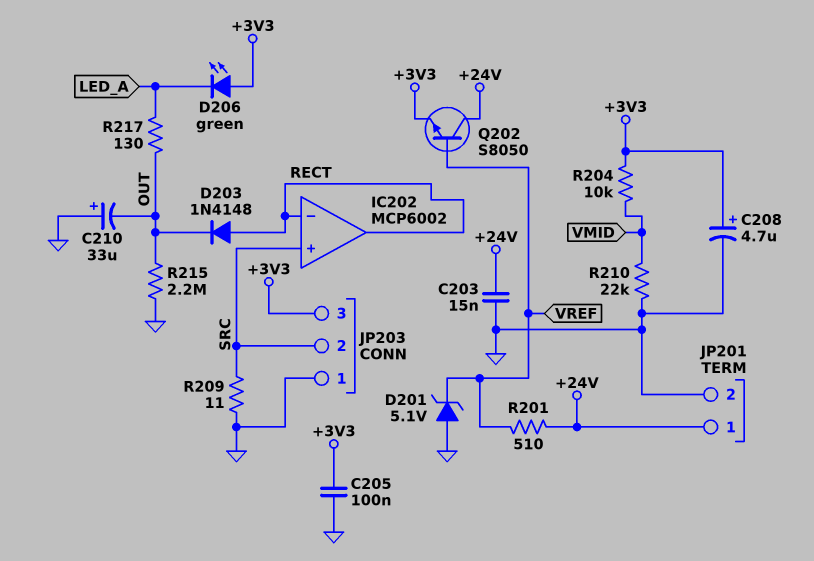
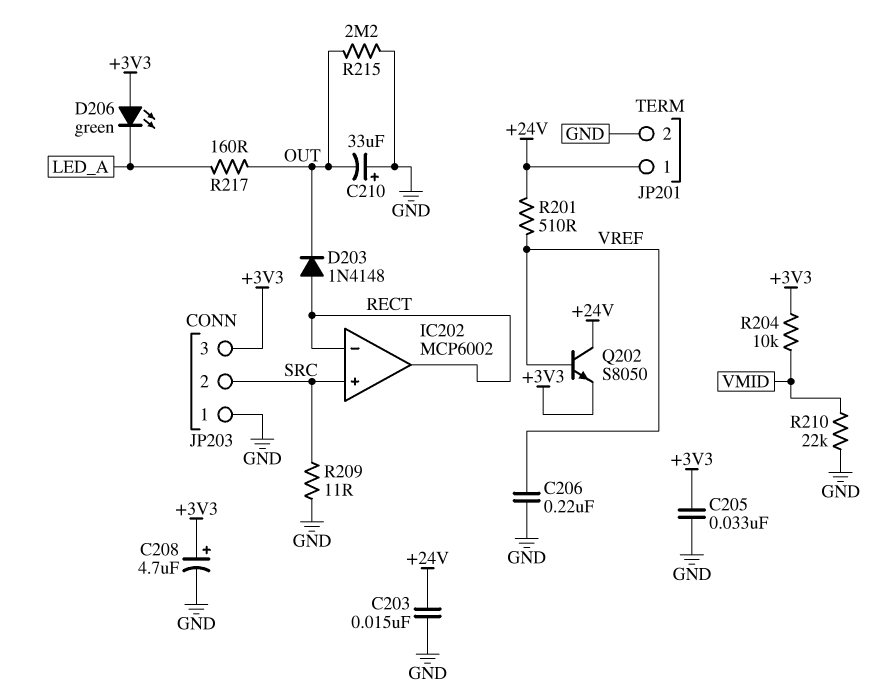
C205: 100nF (+3V3, GND) -> 33nF (+3V3, GND)
C206: none -> 220nF (GND, VREF)
D201: zener 5.1V (A GND, K VREF) -> none
R217: 130 (LED_A, OUT) -> 160 (LED_A, OUT)

